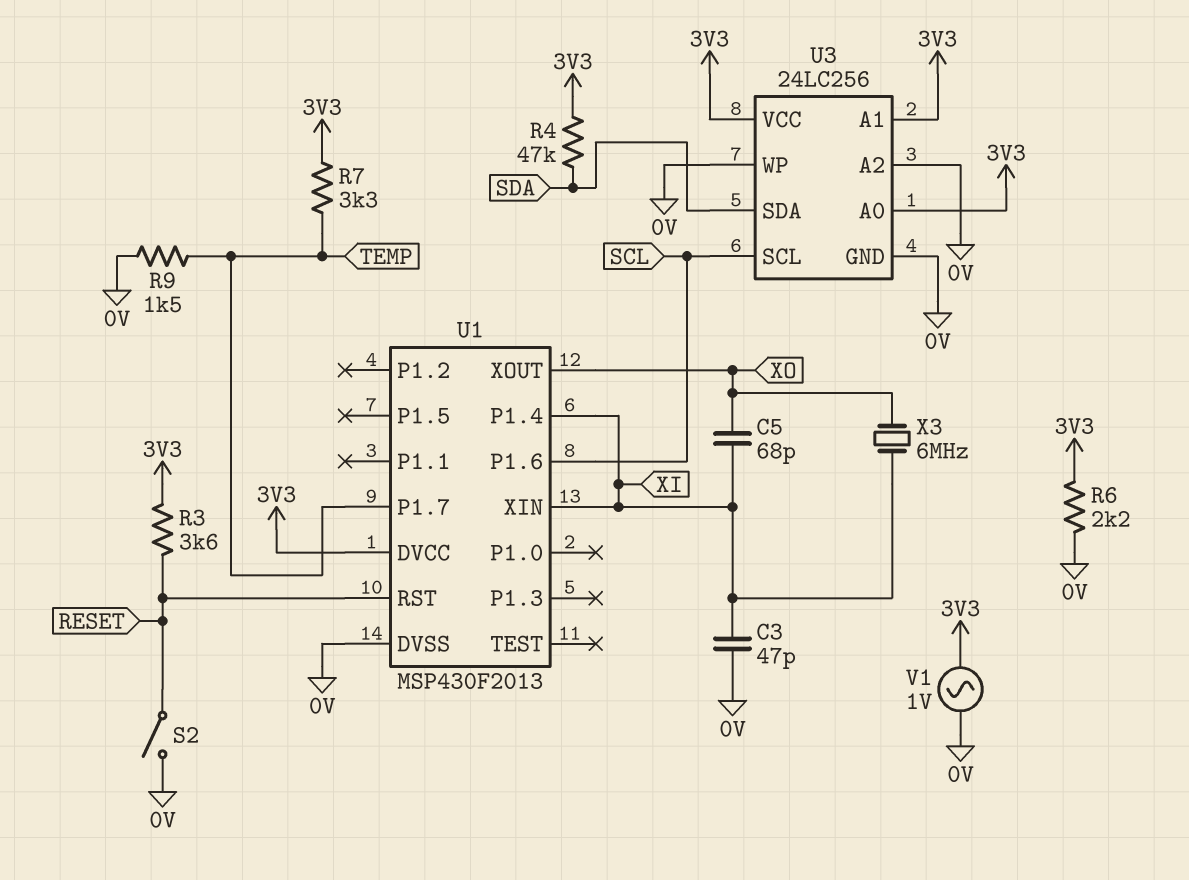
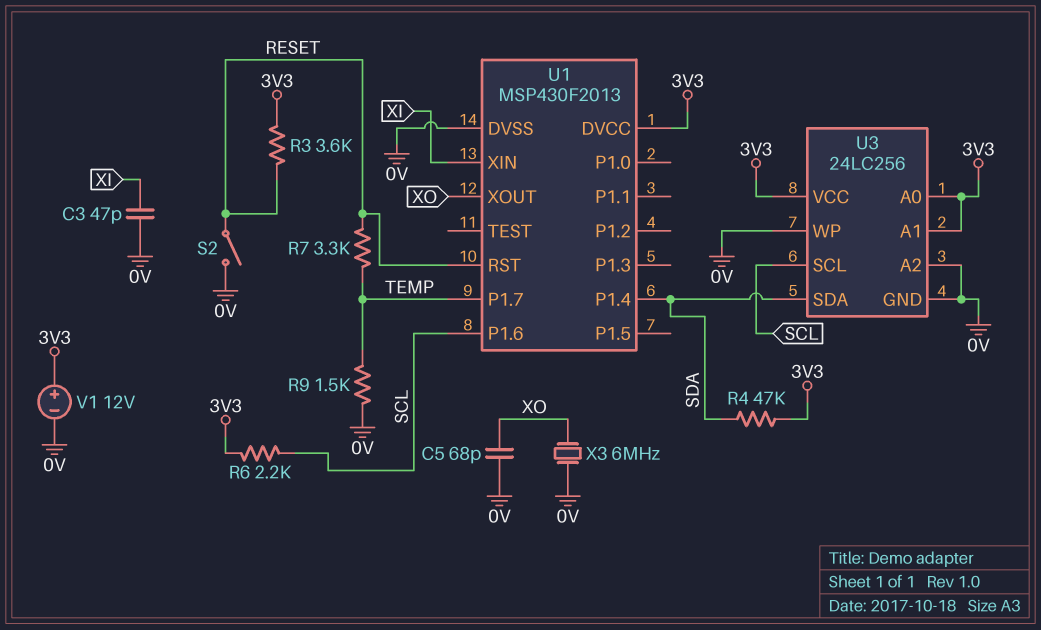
C5: 68pF (XI, XO) -> 68pF (0V, XO)
R6: 2.2k (0V, 3V3) -> 2.2k (3V3, SCL)
R7: 3.3k (3V3, TEMP) -> 3.3k (RESET, TEMP)
U1 pin P1.4: XI -> SDA
V1: AC 1V (0V, 3V3) -> 12V (plus 3V3, minus 0V)
X3: 6MHz (XI, XO) -> 6MHz (0V, XO)

